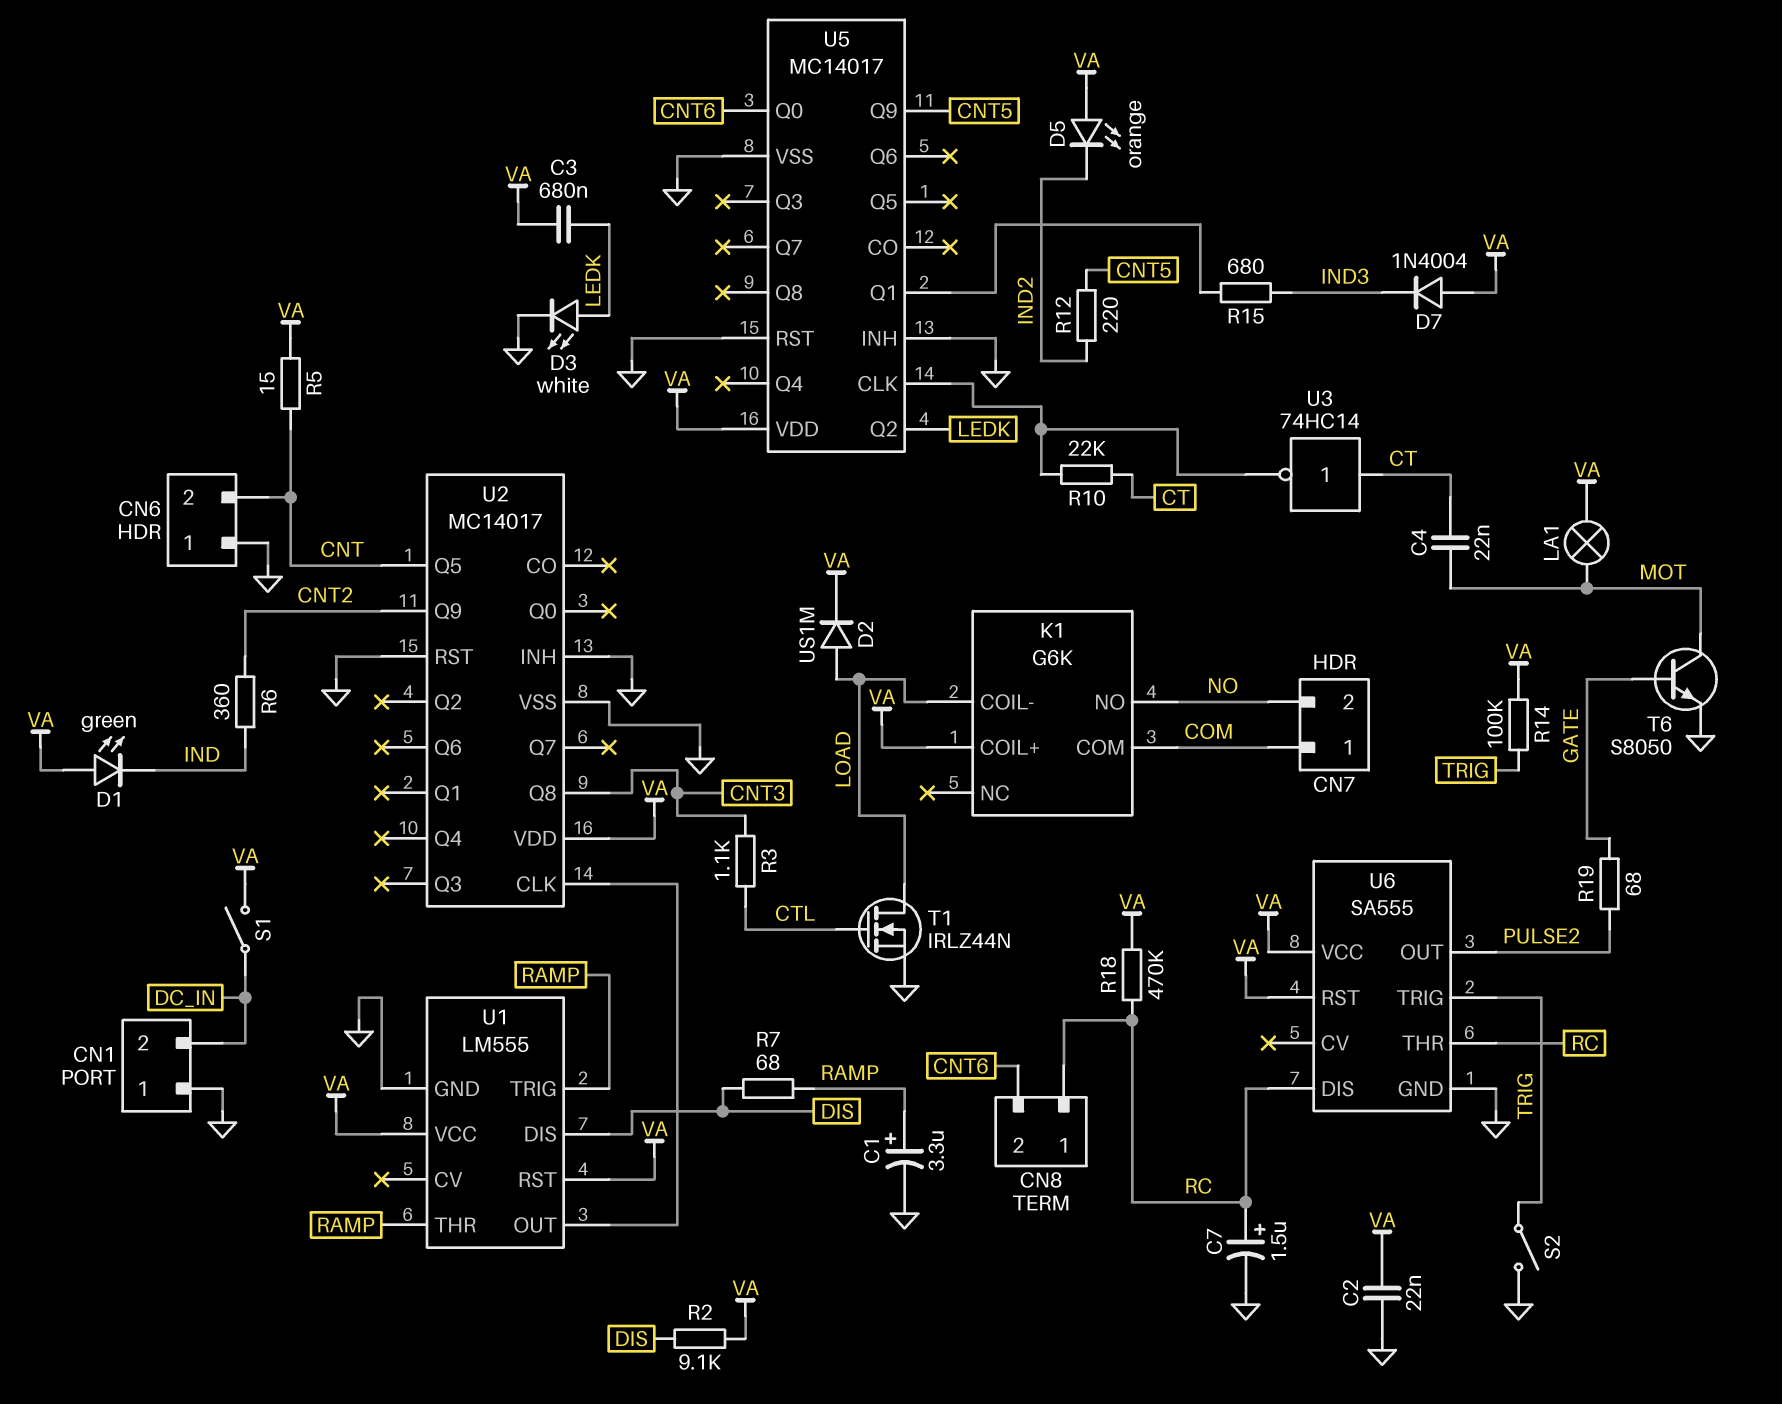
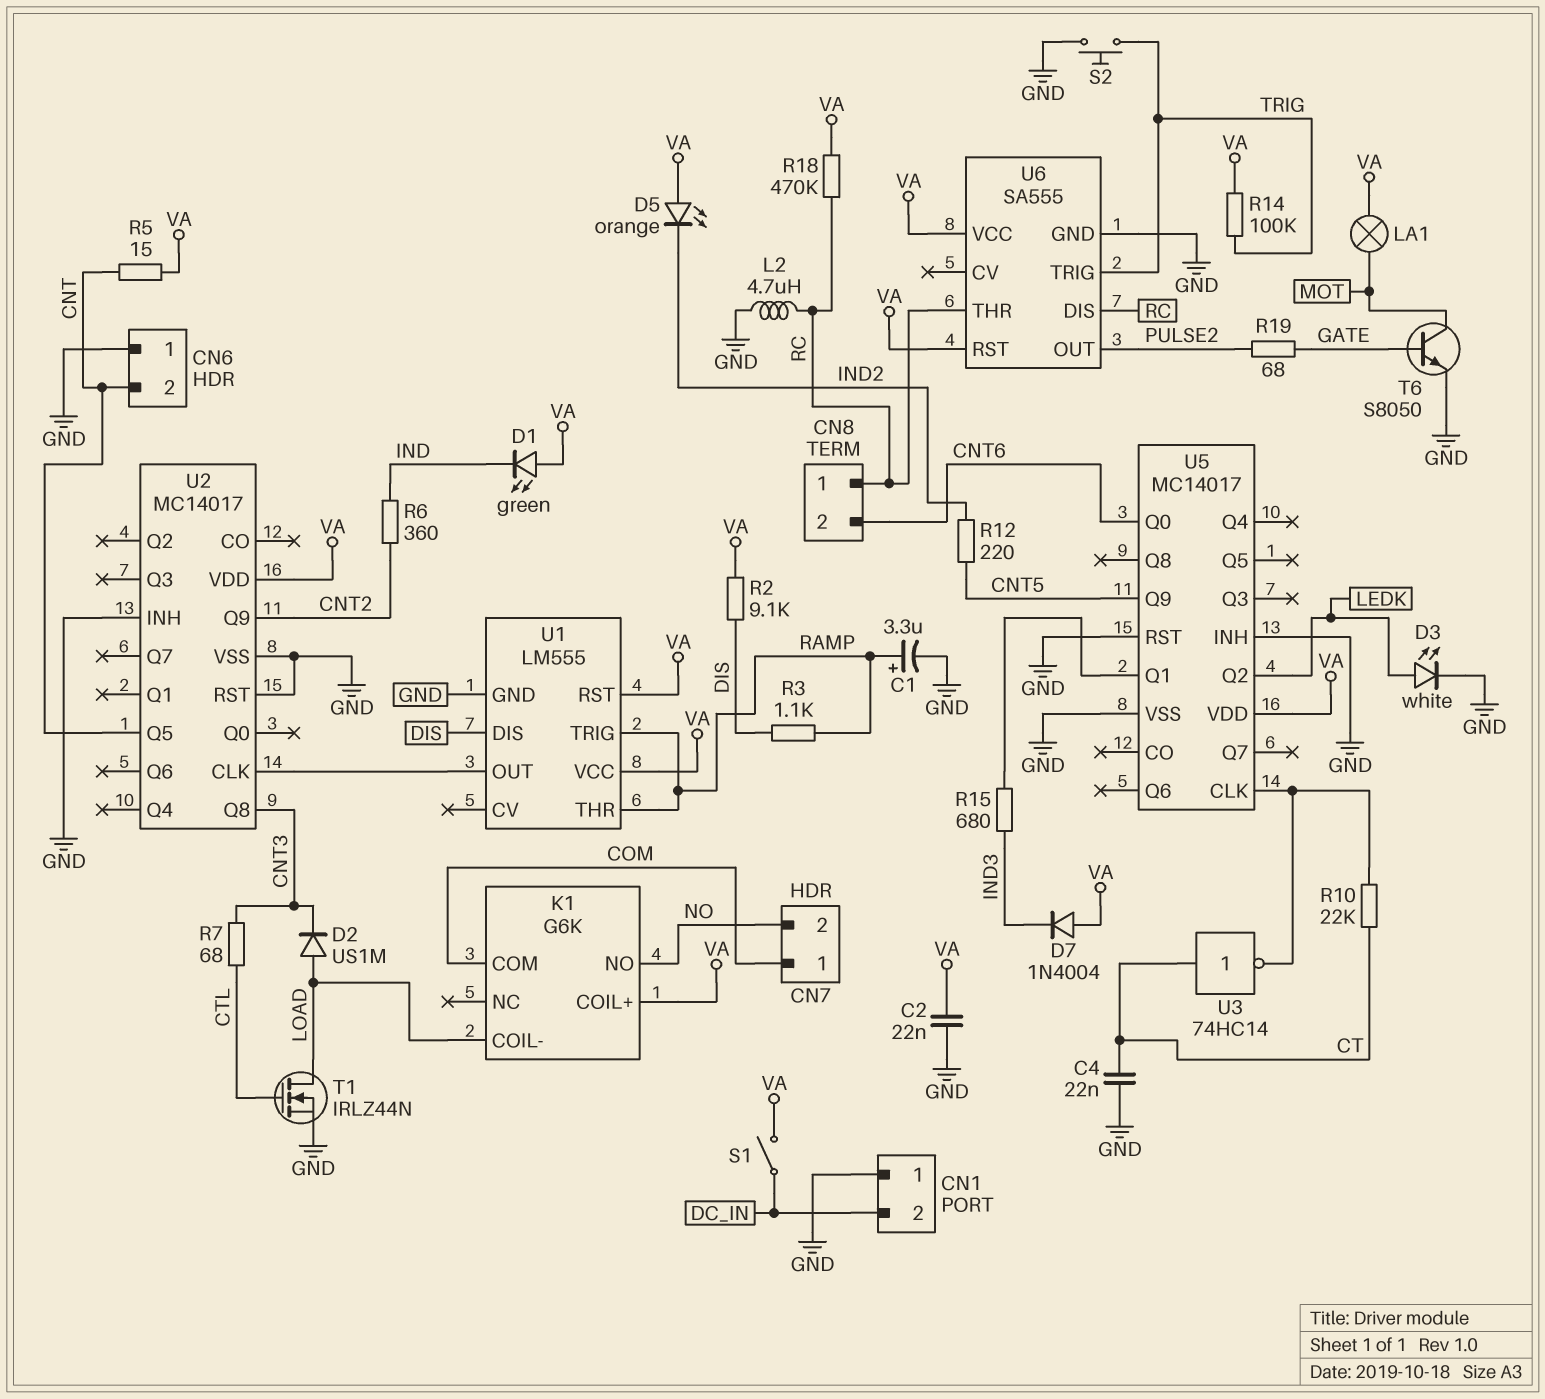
C3: 680nF (LEDK, VA) -> none
C4: 22nF (CT, MOT) -> 22nF (CT, GND)
C7: 1.5uF (plus RC, minus GND) -> none
D2: diode US1M (A LOAD, K VA) -> diode US1M (A LOAD, K CNT3)
L2: none -> 4.7uH (GND, RC)
R3: 1.1k (CNT3, CTL) -> 1.1k (DIS, RAMP)
R7: 68 (DIS, RAMP) -> 68 (CNT3, CTL)
S2: switch (GND, TRIG) -> button (GND, TRIG)

